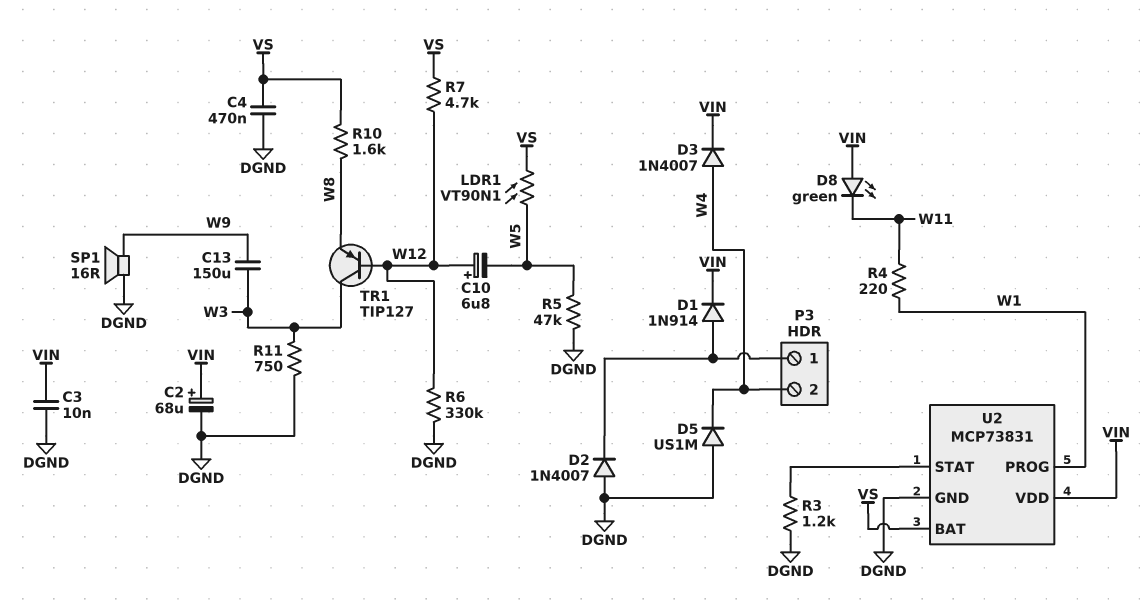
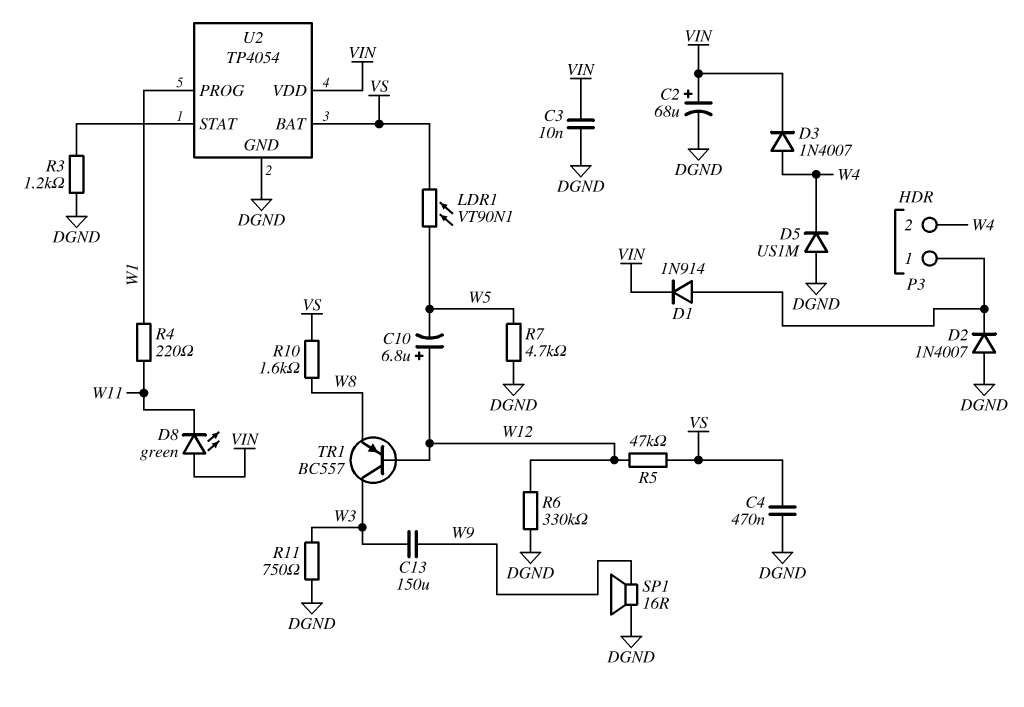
R5: 47k (DGND, W5) -> 47k (VS, W12)
R7: 4.7k (VS, W12) -> 4.7k (DGND, W5)
TR1: PNP TIP127 (B W12, C W3, E W8) -> PNP BC557 (B W12, C W3, E W8)
U2: MCP73831 -> TP4054

